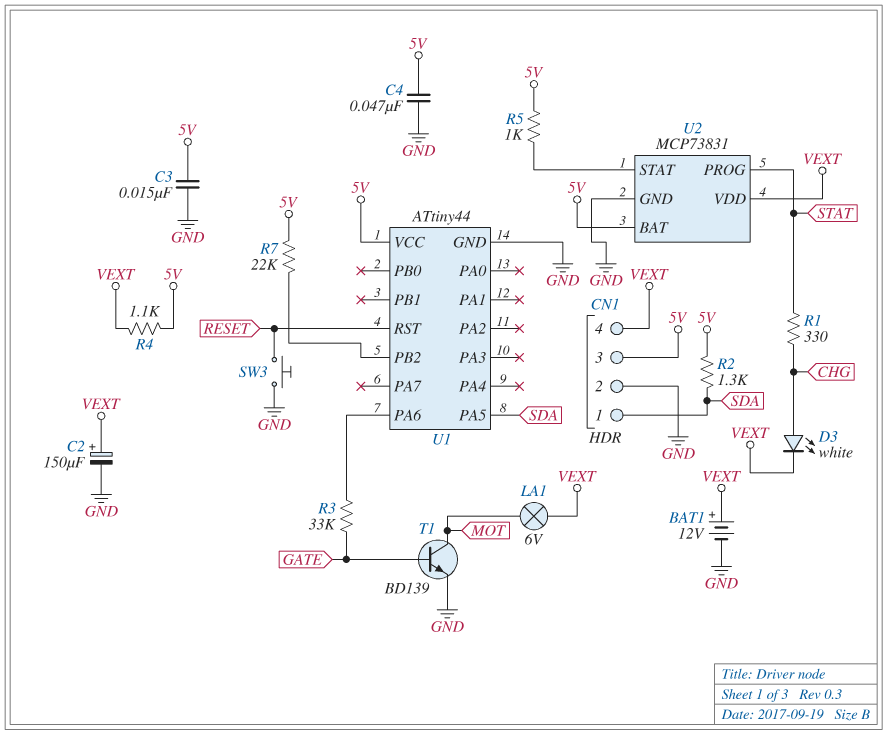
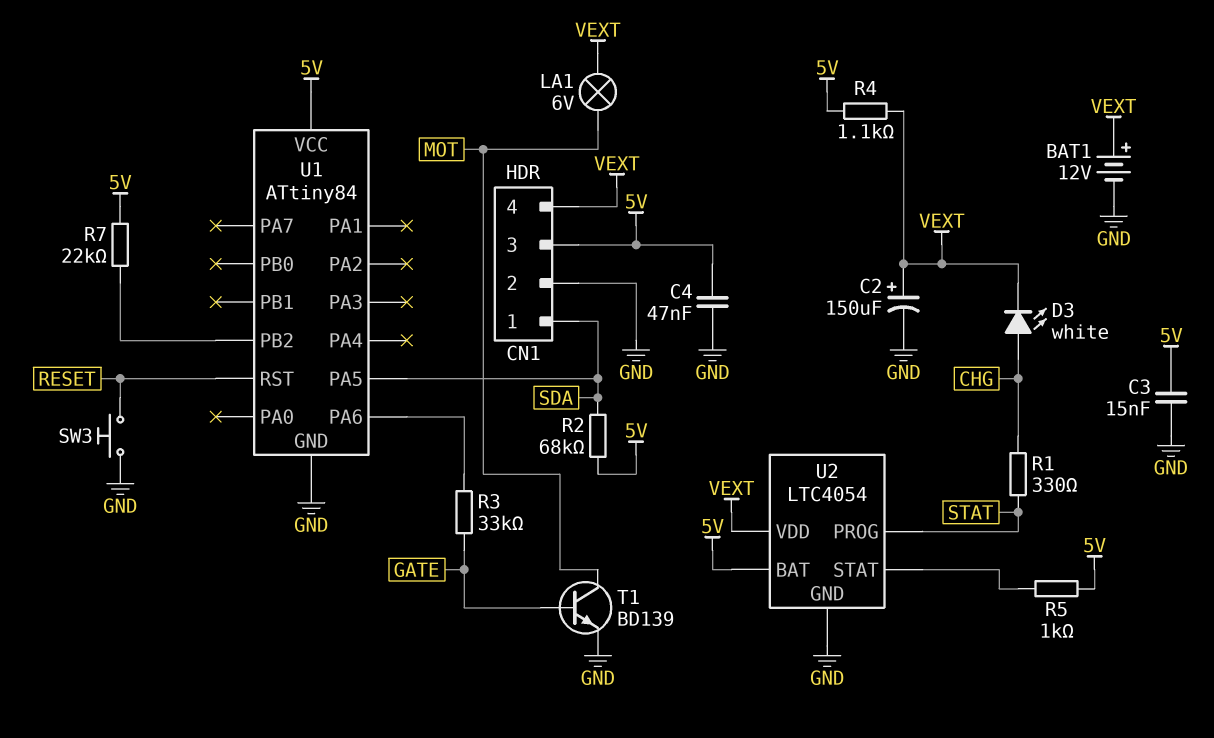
R2: 1.3k (5V, SDA) -> 68k (5V, SDA)
U1: ATtiny44 -> ATtiny84
U2: MCP73831 -> LTC4054

